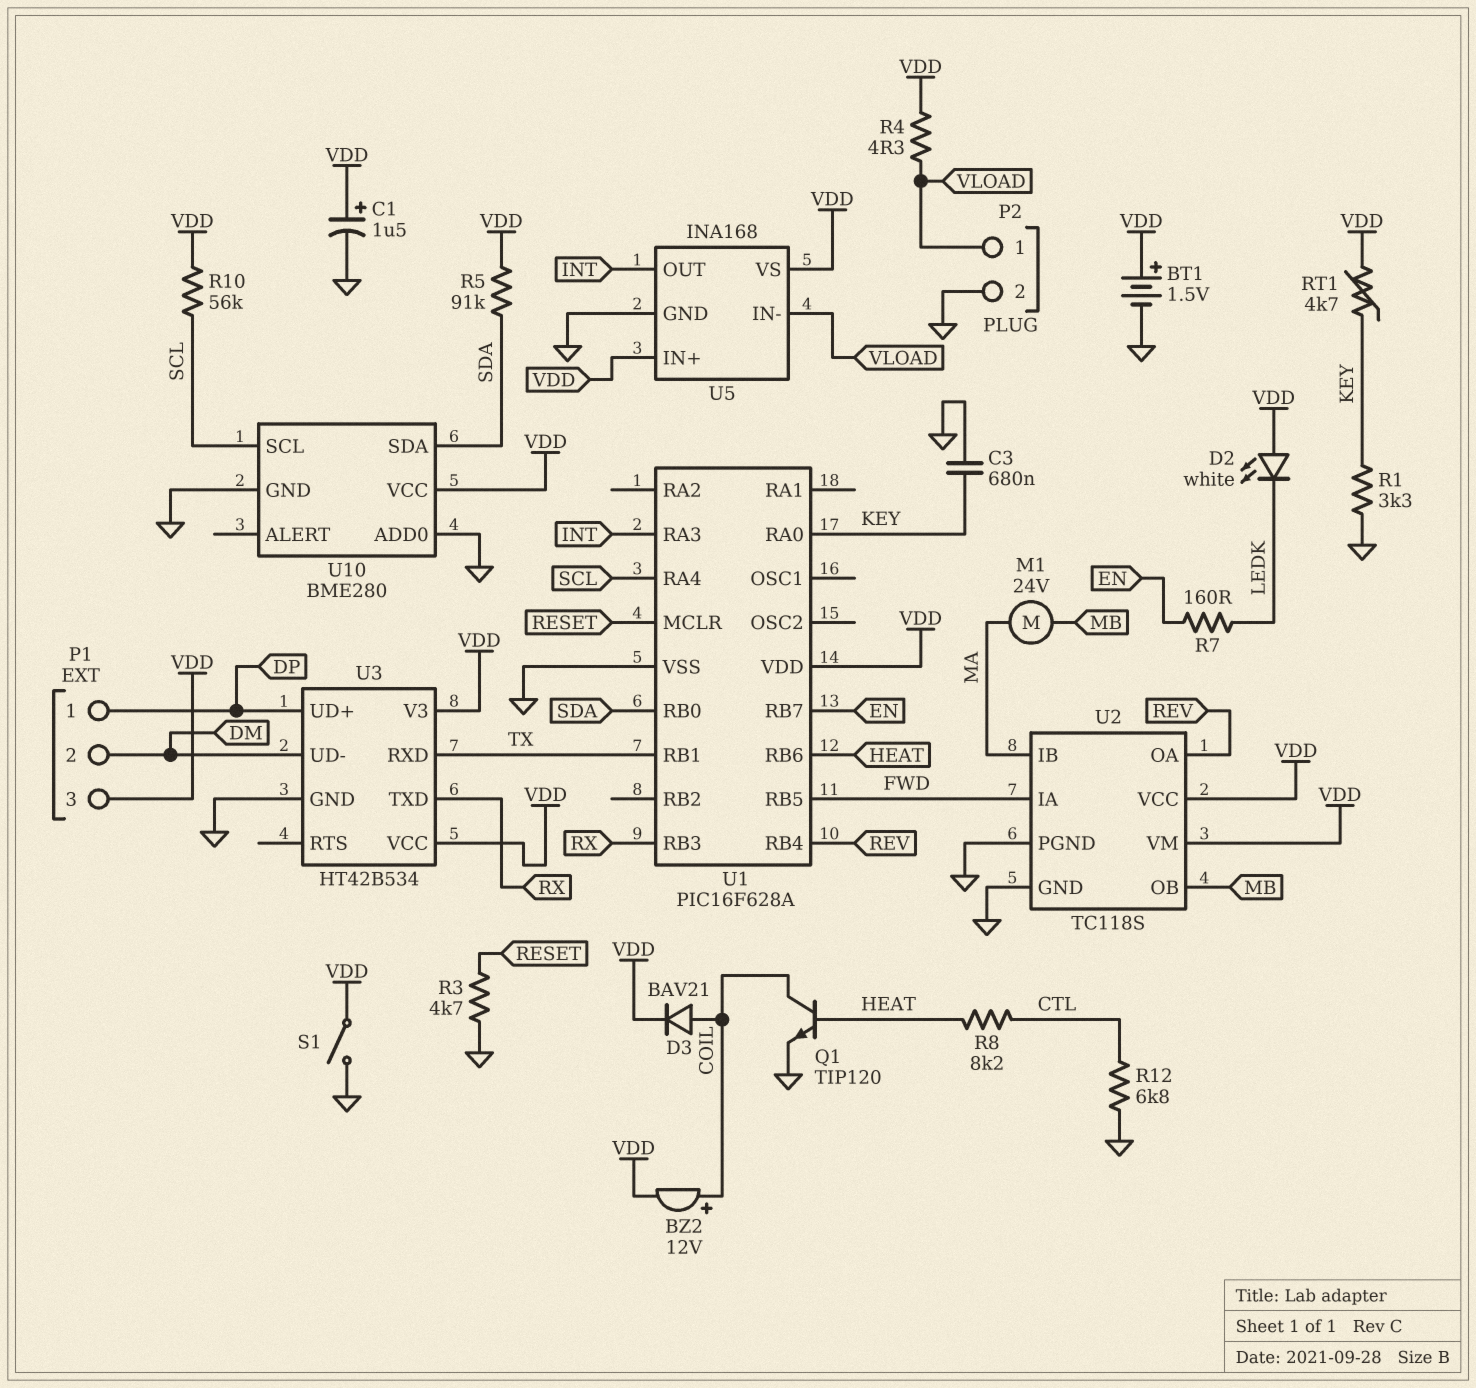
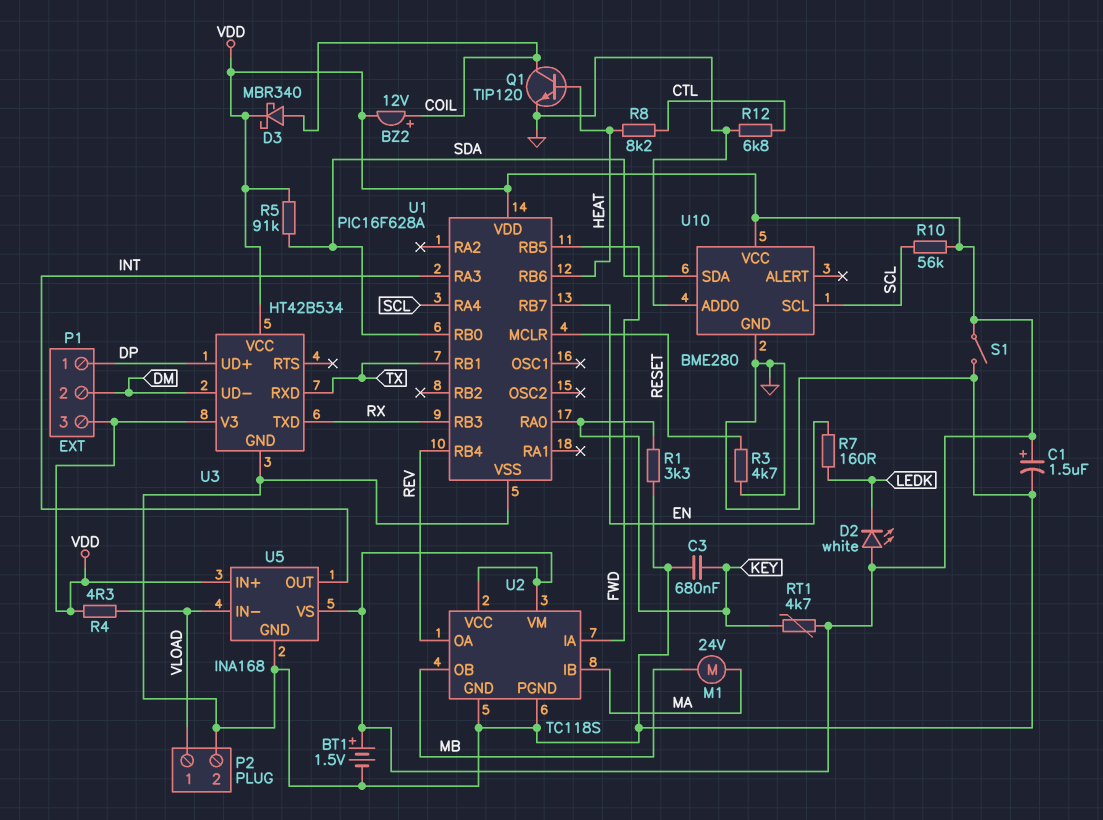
D3: diode BAV21 (A COIL, K VDD) -> schottky MBR340 (A COIL, K VDD)

